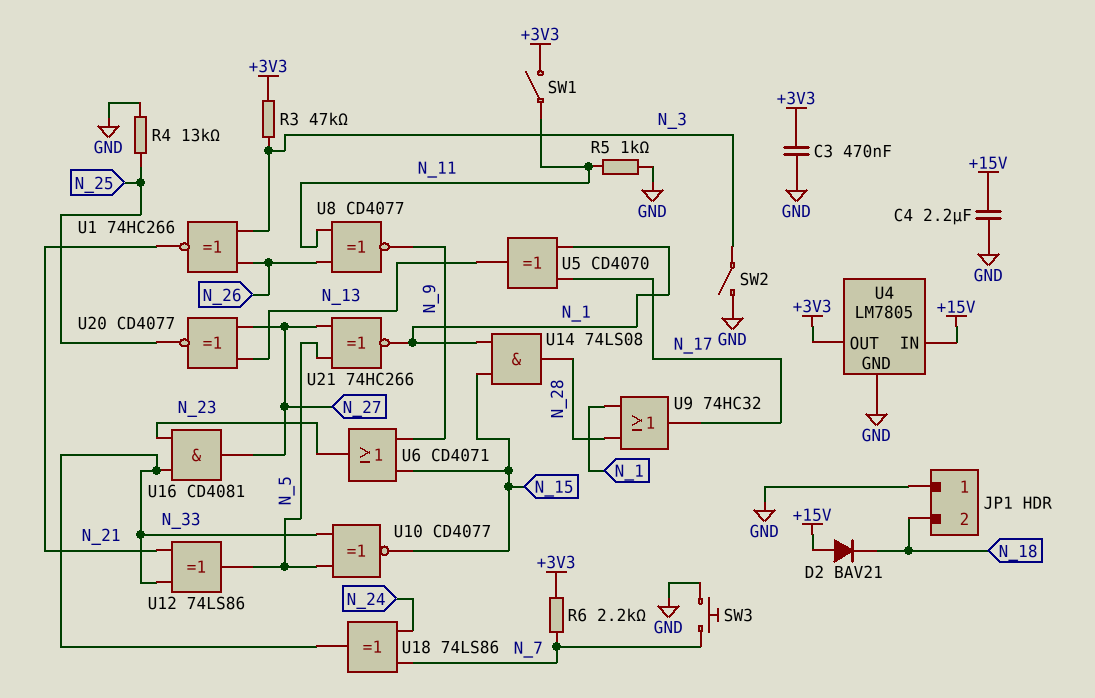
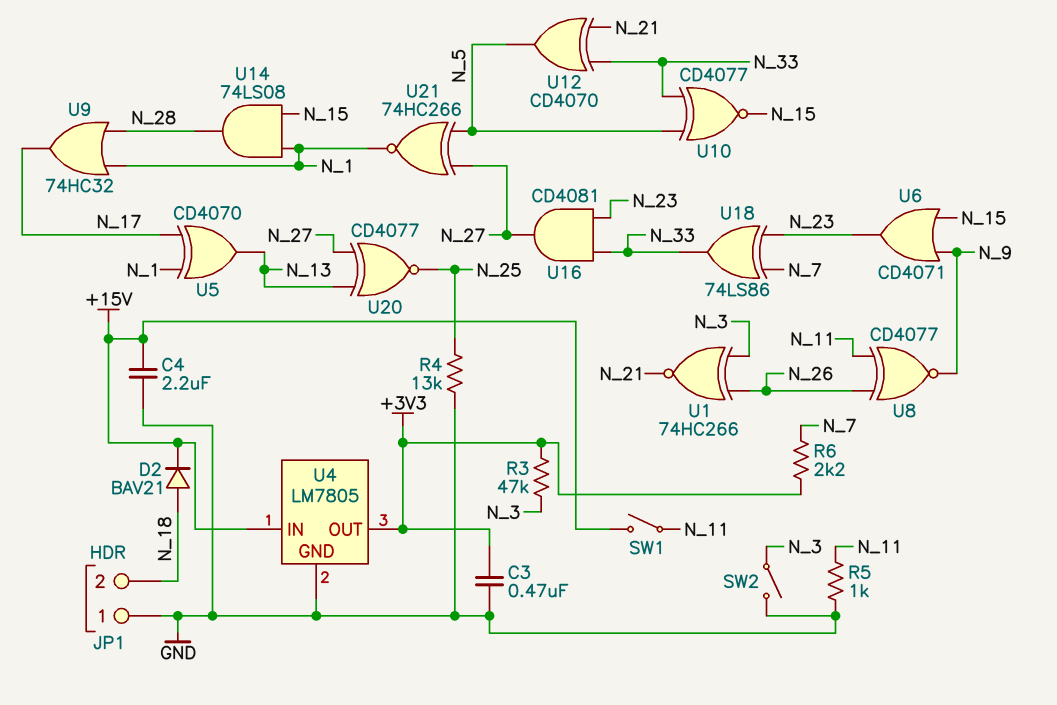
D2: diode BAV21 (A +15V, K N_18) -> diode BAV21 (A N_18, K +15V)
SW1: switch (+3V3, N_11) -> switch (+15V, N_11)
SW3: button (GND, N_7) -> none
U12: XOR 74LS86 (in N_21, in N_33, out N_5) -> XOR CD4070 (in N_21, in N_33, out N_5)
U18: XOR 74LS86 (in N_7, in N_24, out N_33) -> XOR 74LS86 (in N_7, in N_23, out N_33)

